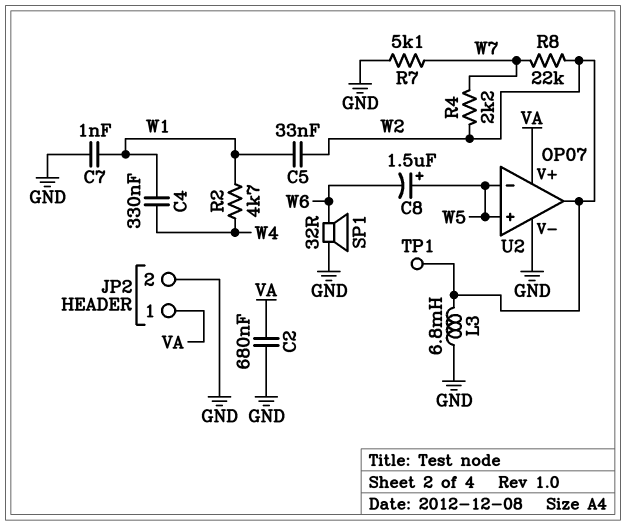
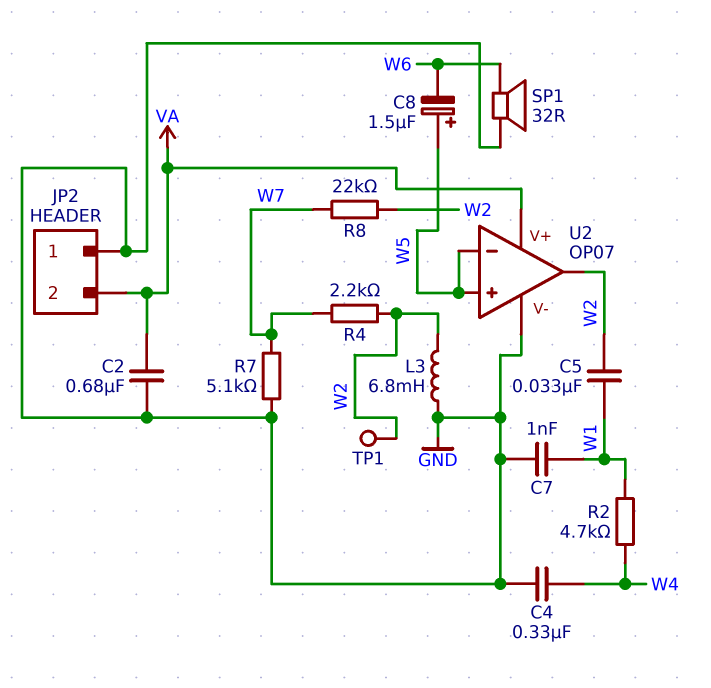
C4: 330nF (W1, W4) -> 330nF (GND, W4)
JP2 pin 1: VA -> GND
JP2 pin 2: GND -> VA

